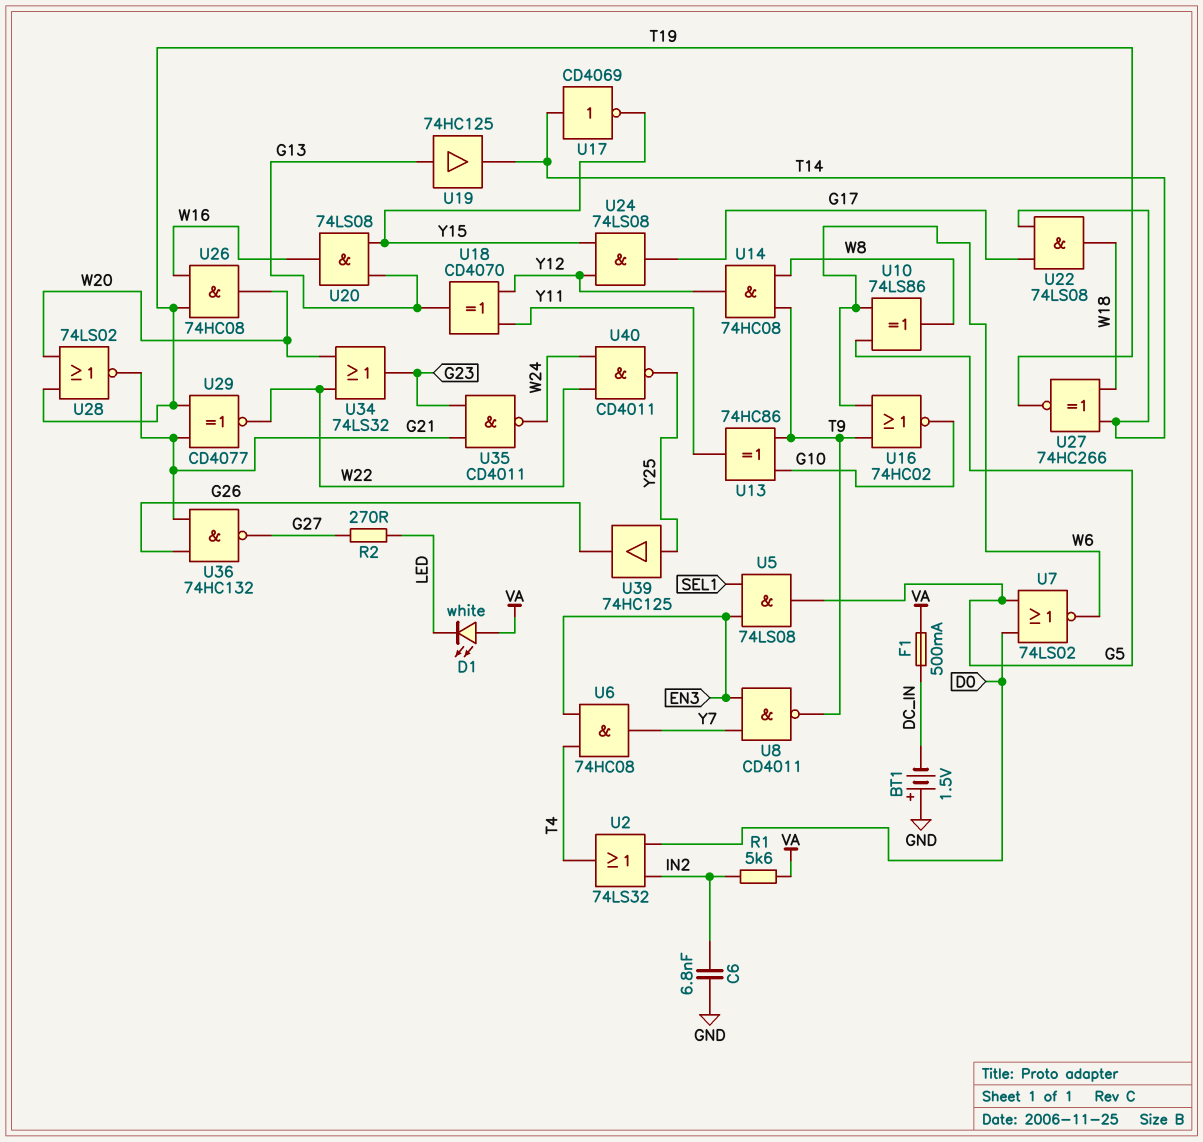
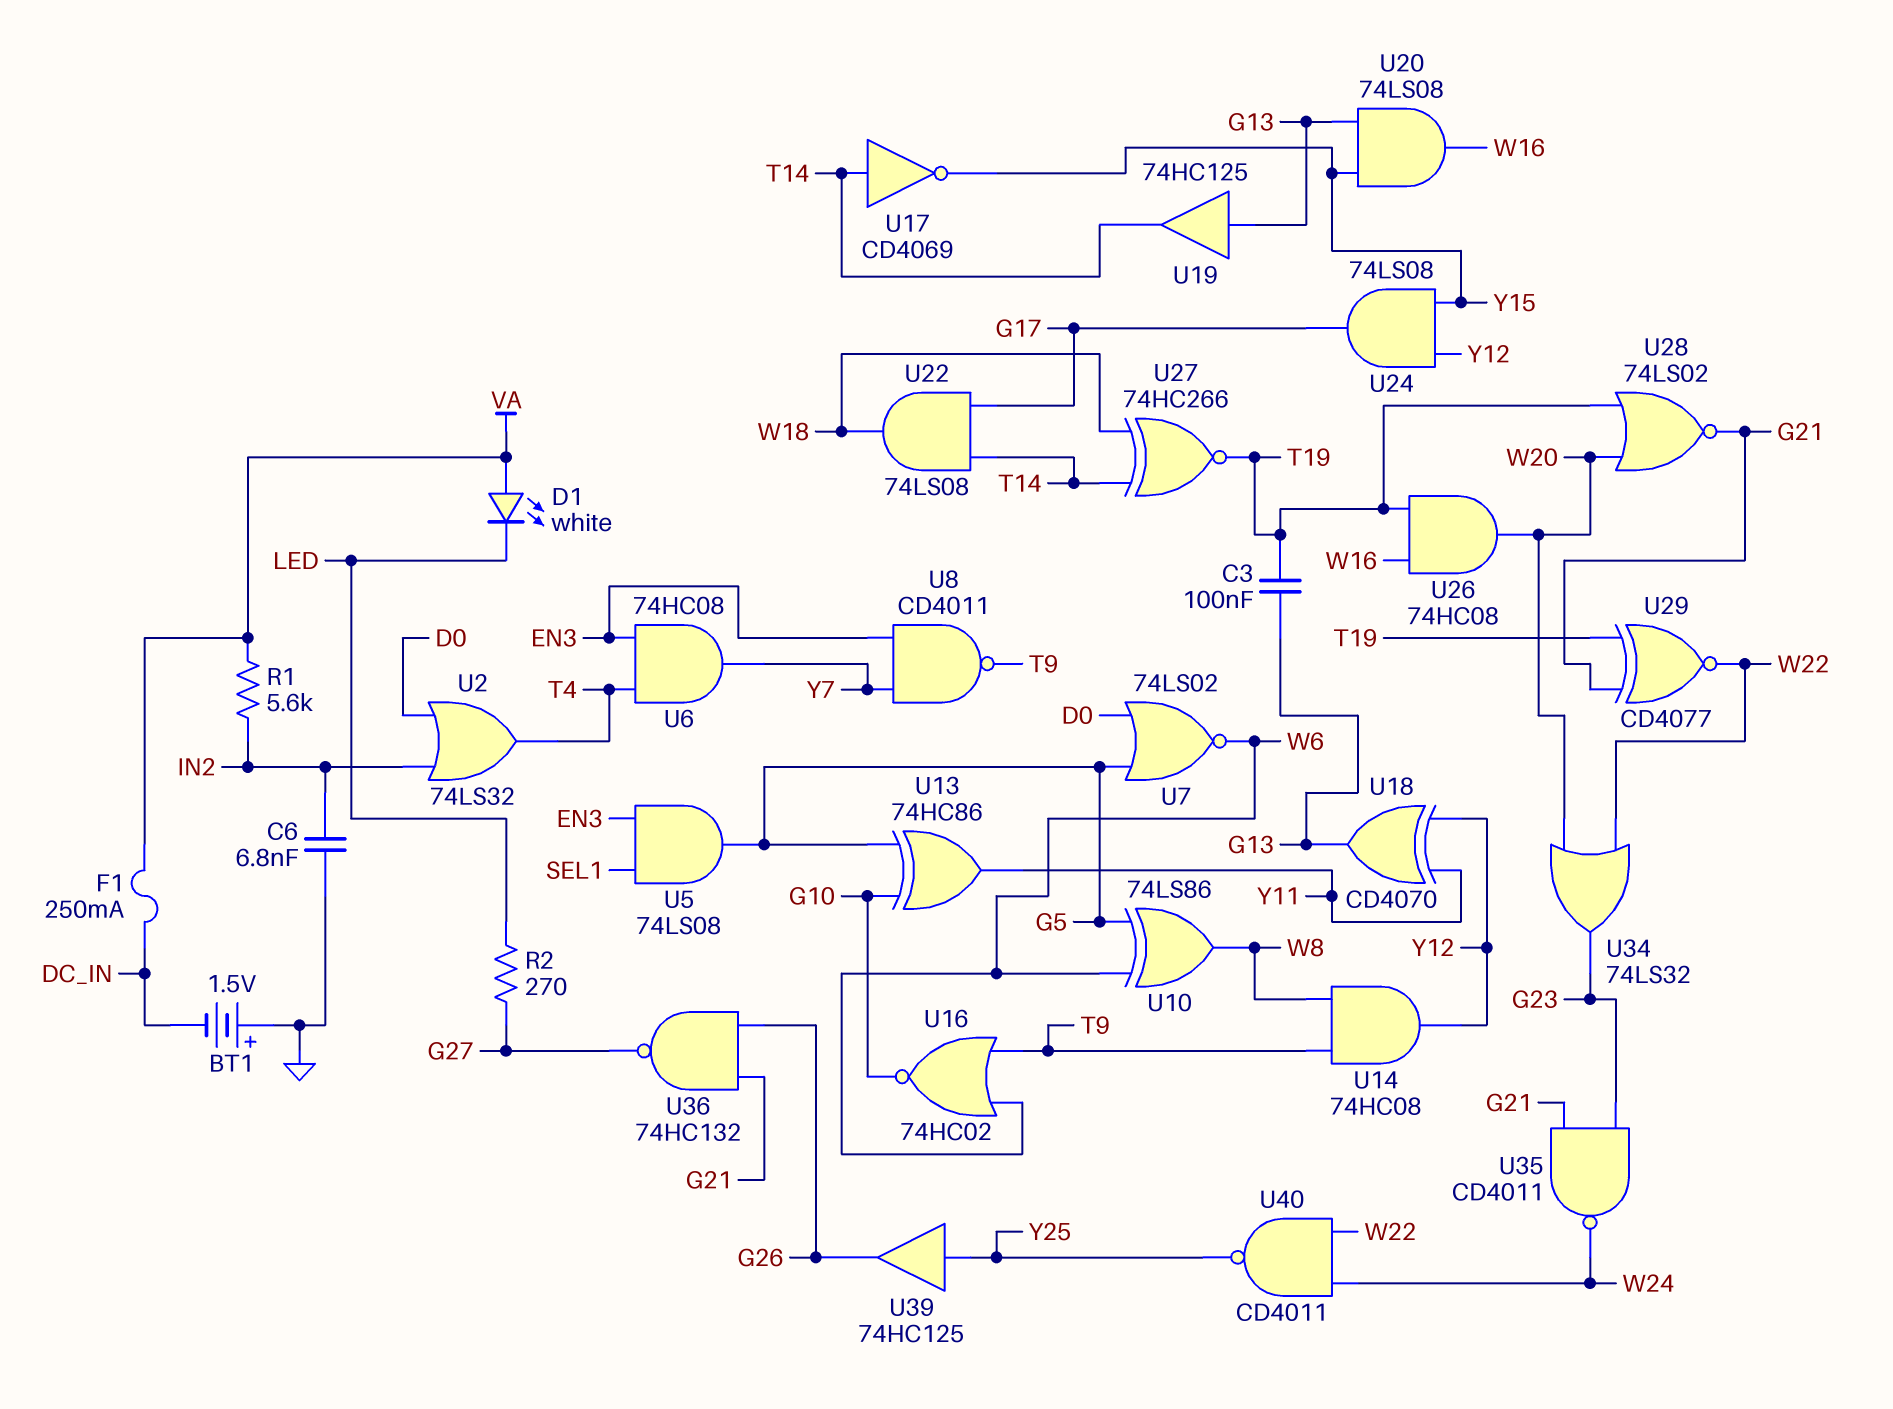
C3: none -> 100nF (G13, T19)
F1: 500mA (DC_IN, VA) -> 250mA (DC_IN, VA)
U13: XOR 74HC86 (in G10, in T9, out Y11) -> XOR 74HC86 (in G5, in G10, out Y11)

